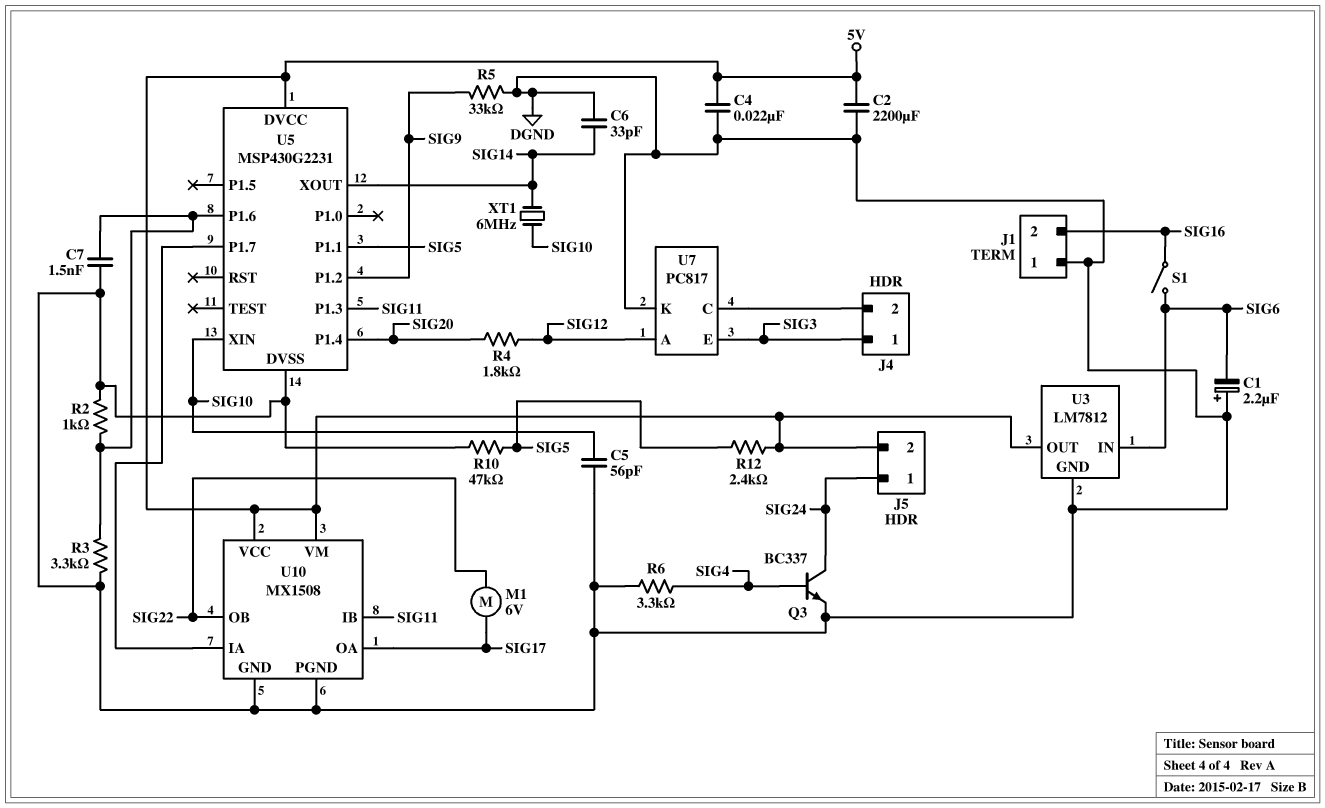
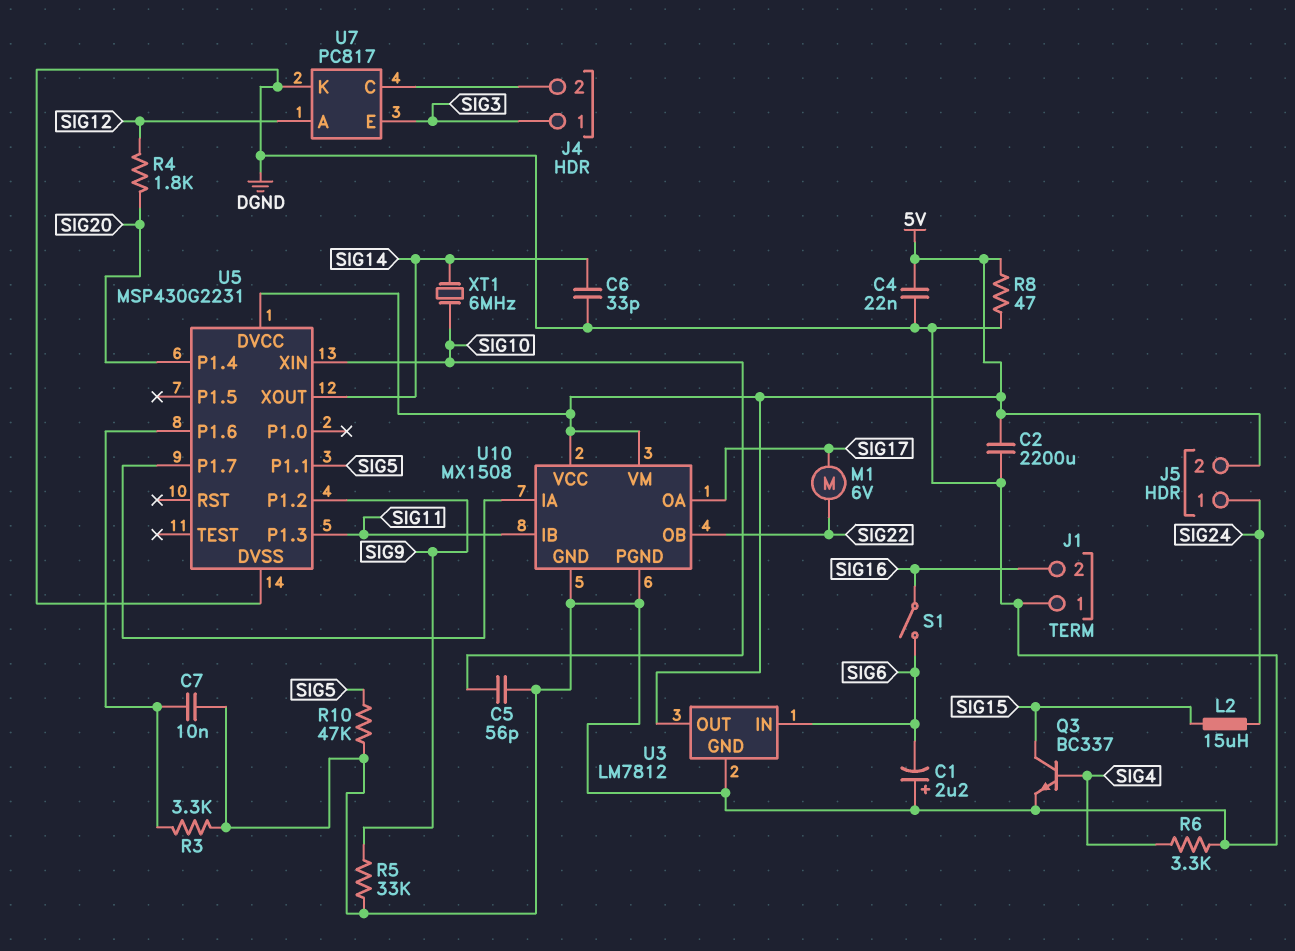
C7: 1.5nF (DGND, U5/P1.6) -> 10nF (DGND, U5/P1.6)
L2: none -> 15uH (SIG15, SIG24)
Q3: NPN BC337 (B SIG4, C SIG24, E DGND) -> NPN BC337 (B SIG4, C SIG15, E DGND)
R2: 1k (DGND, U5/P1.6) -> none
R8: none -> 47 (5V, DGND)
R12: 2.4k (5V, SIG5) -> none

